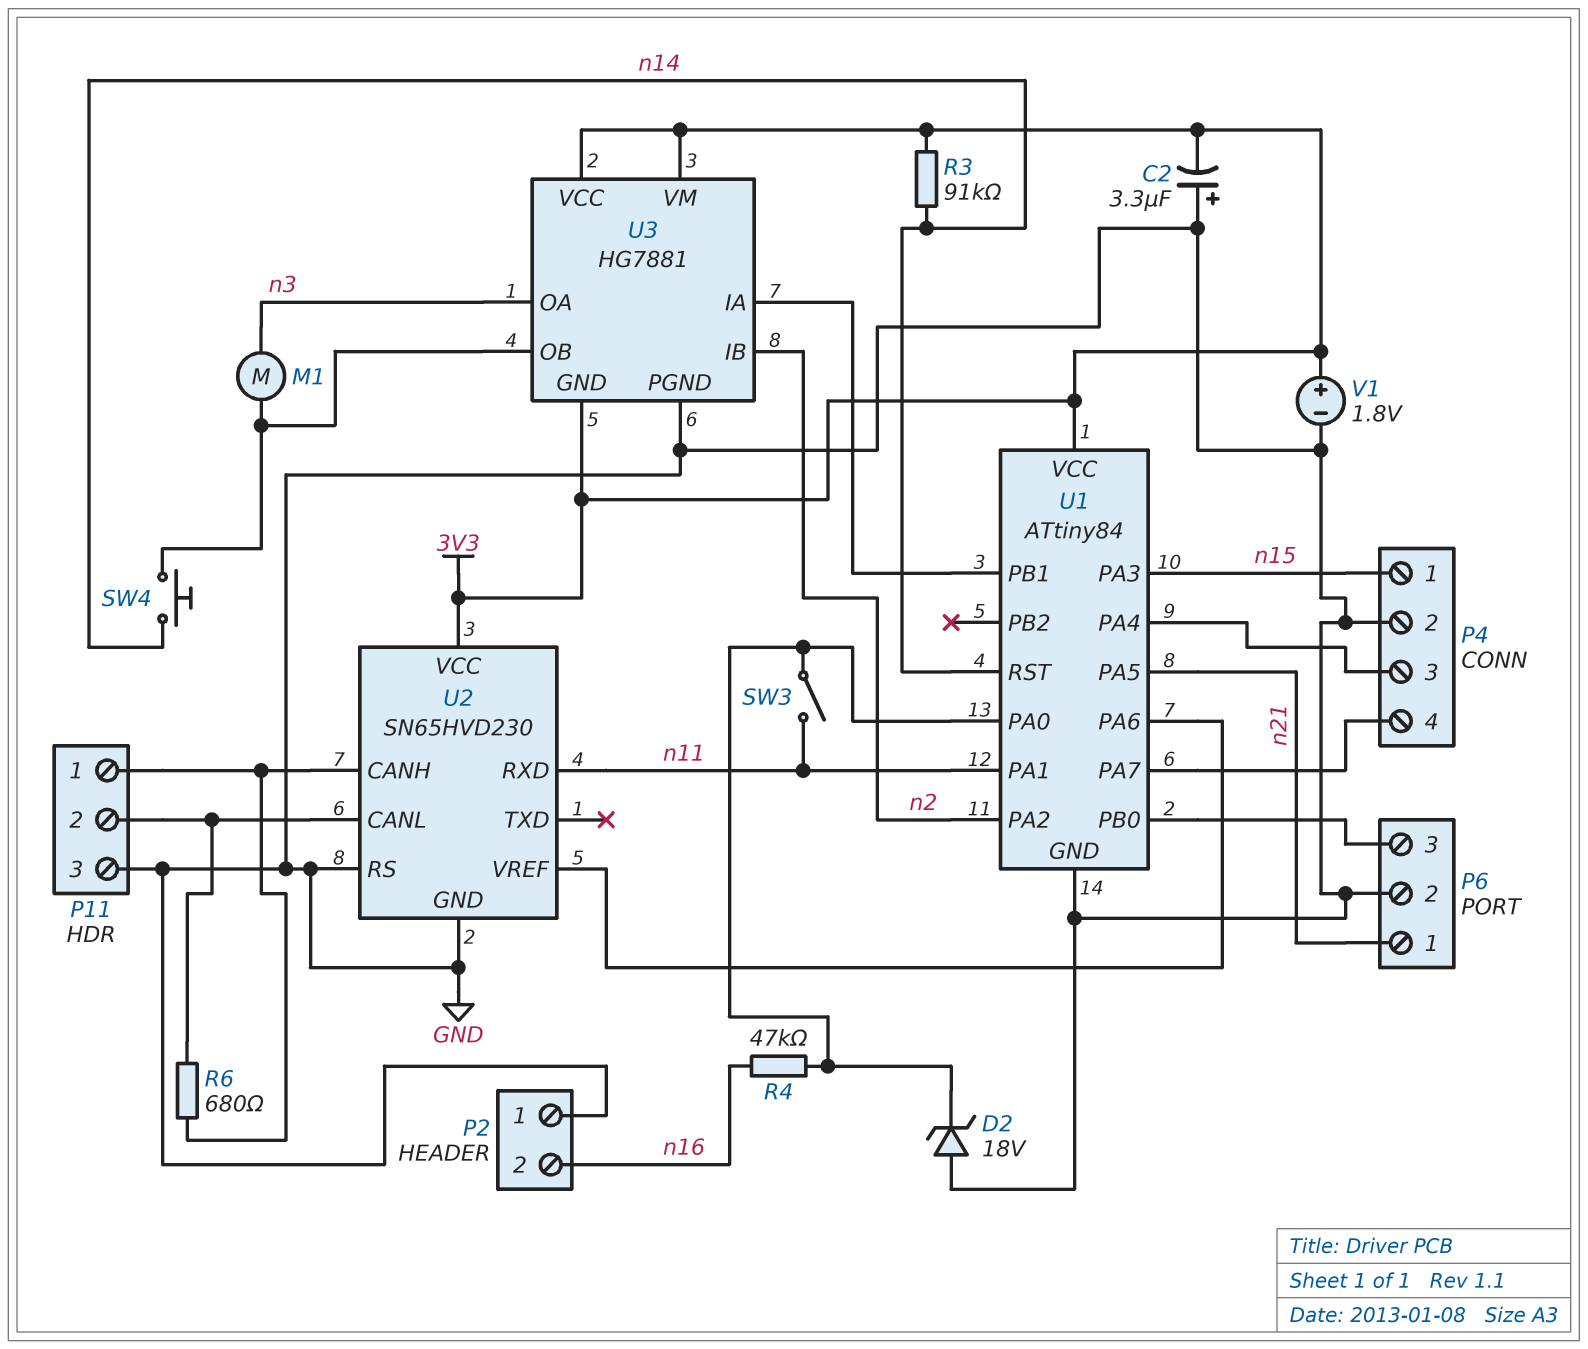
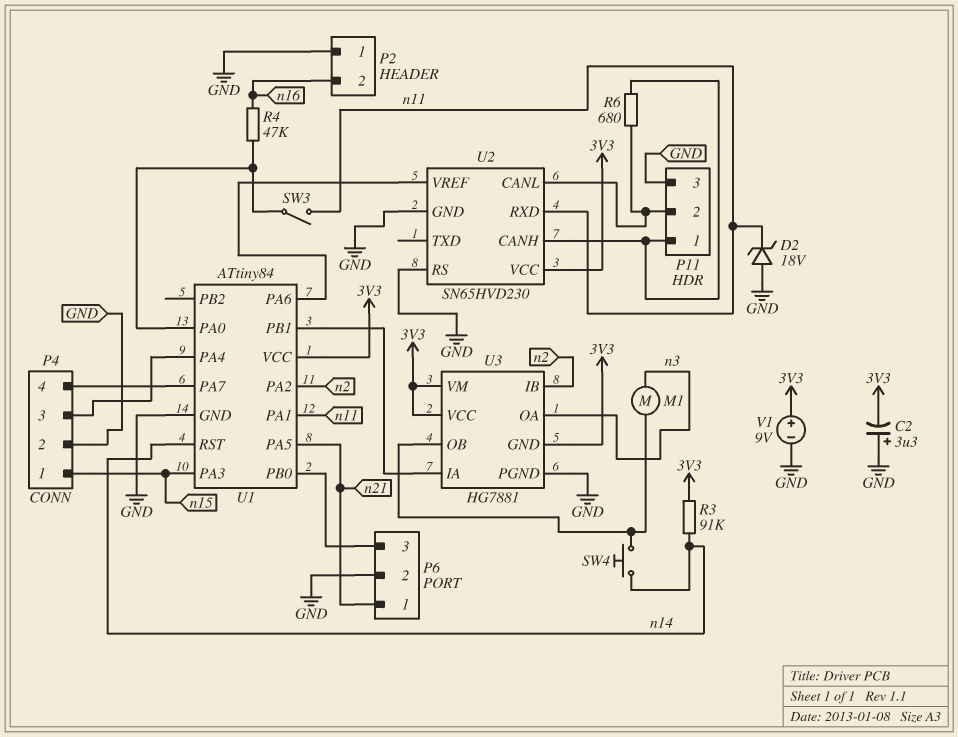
D2: zener 18V (A GND, K U1/PA0) -> zener 18V (A GND, K n11)
V1: 1.8V (plus 3V3, minus GND) -> 9V (plus 3V3, minus GND)

